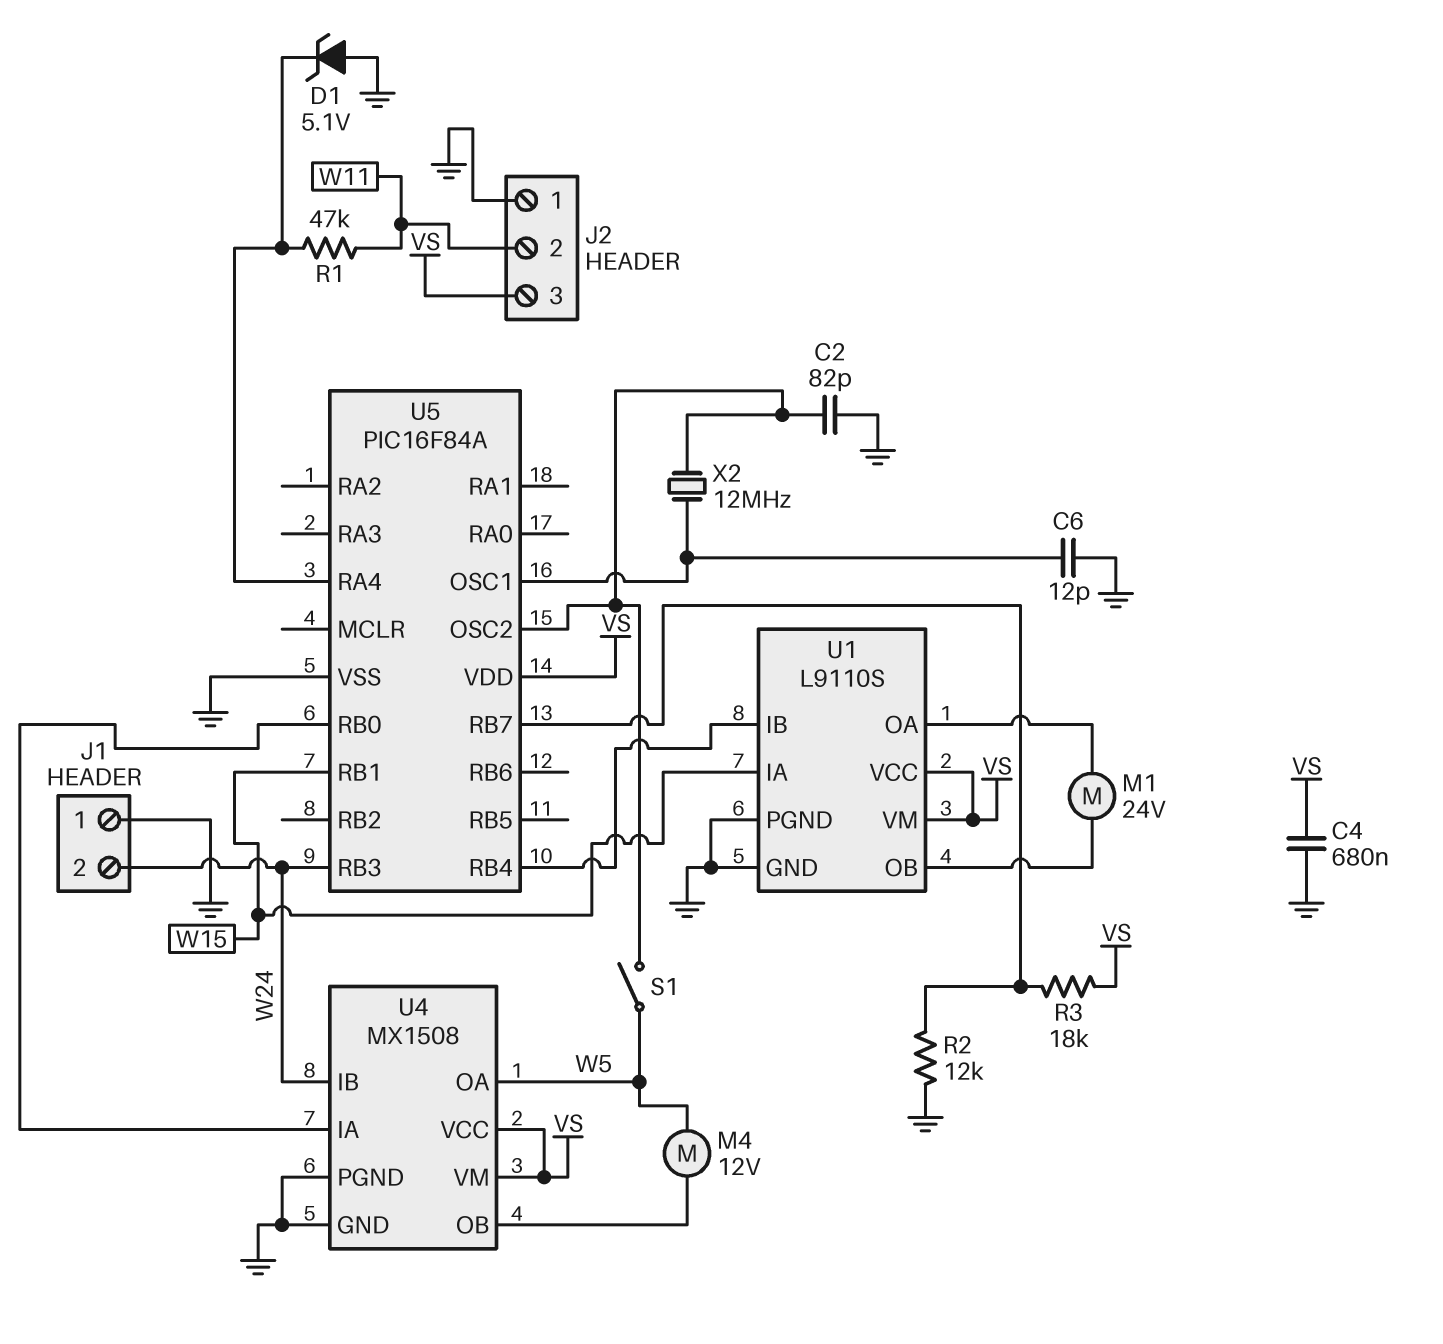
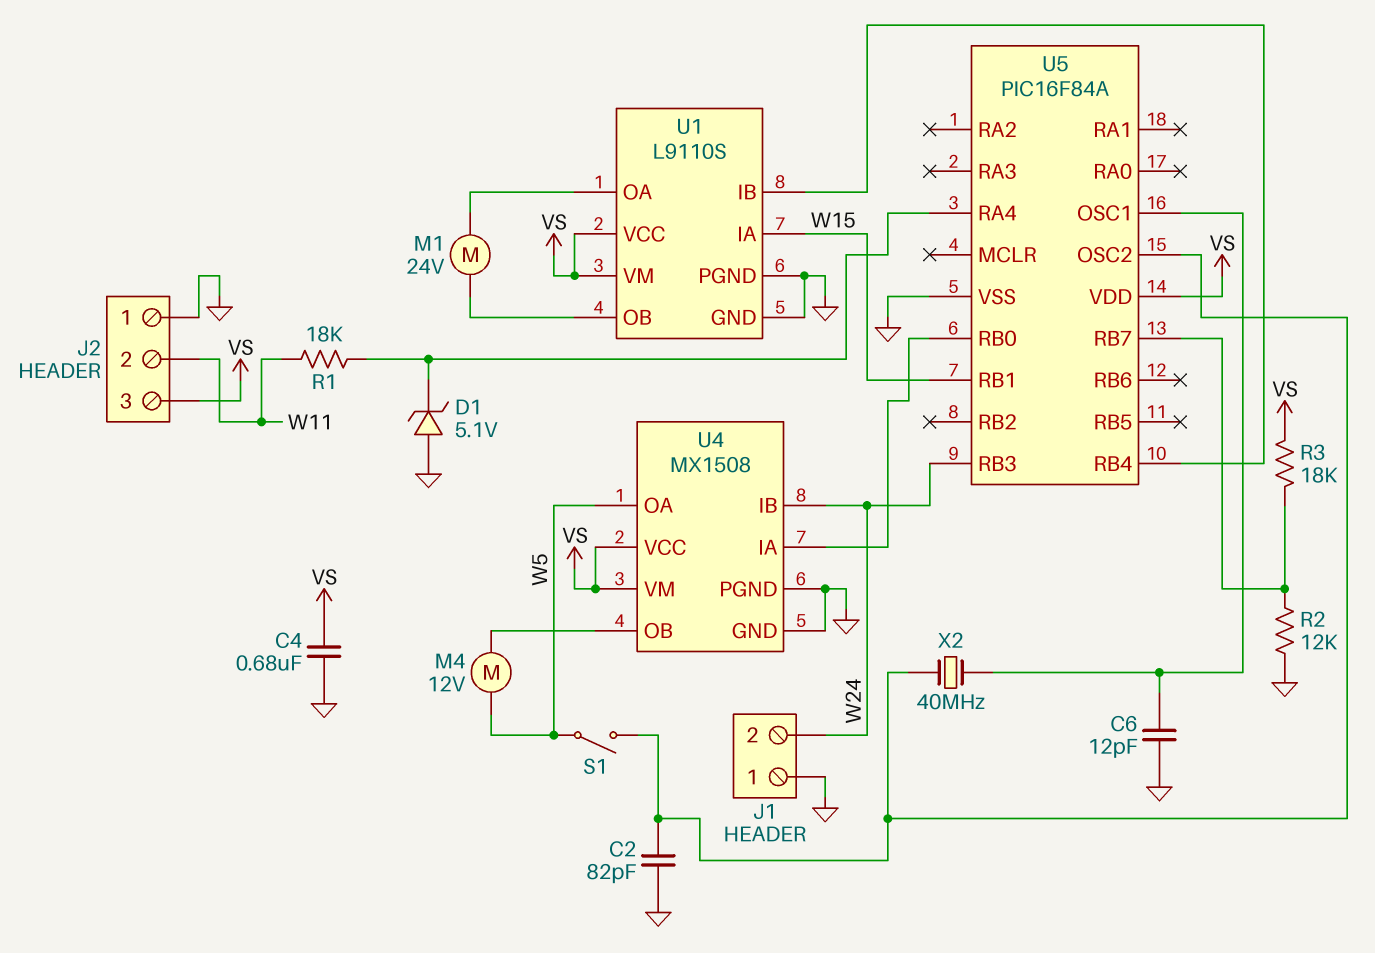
R1: 47k (U5/RA4, W11) -> 18k (U5/RA4, W11)
X2: 12MHz (U5/OSC1, U5/OSC2) -> 40MHz (U5/OSC1, U5/OSC2)

